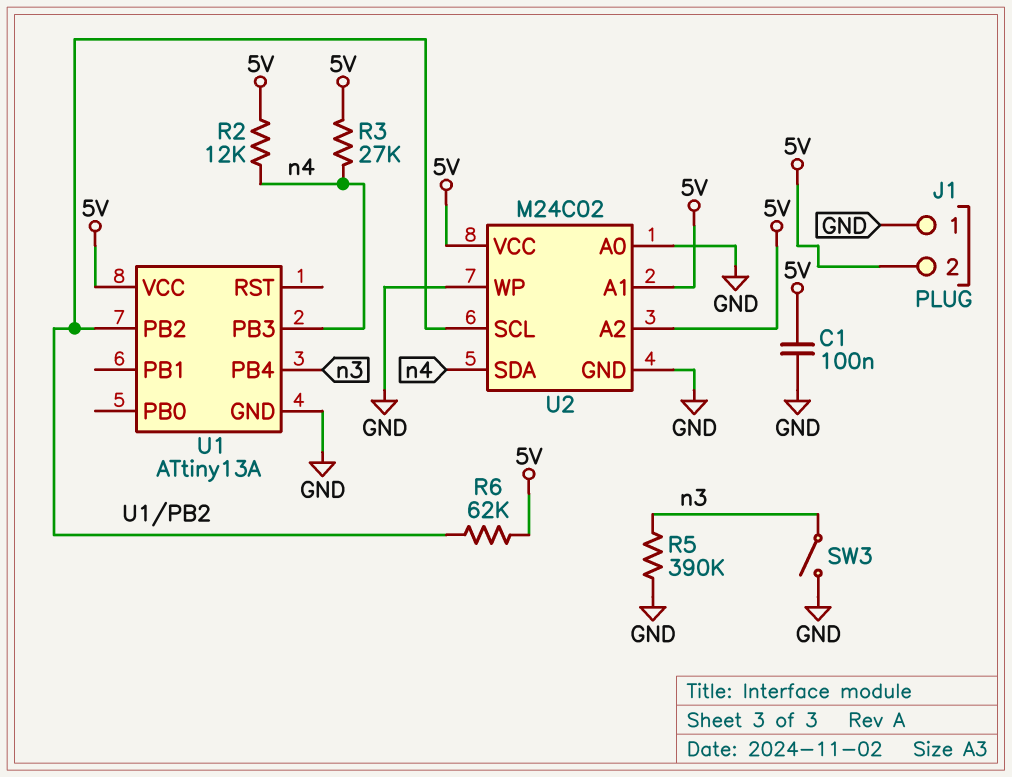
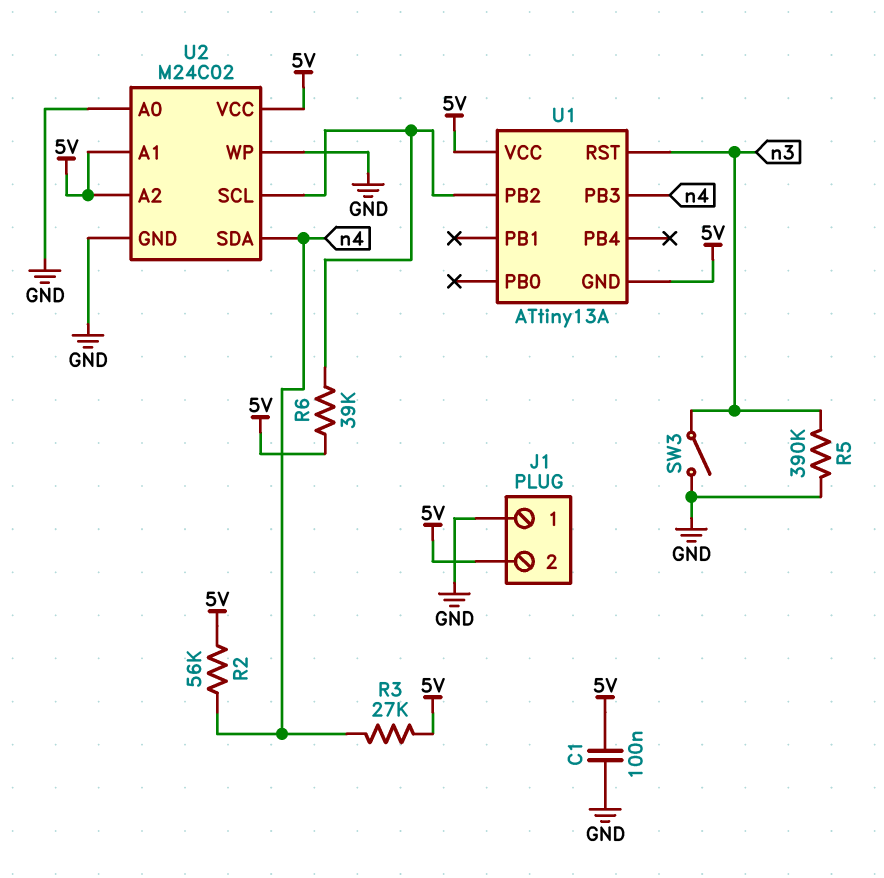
R2: 12k (5V, n4) -> 56k (5V, n4)
R6: 62k (5V, U1/PB2) -> 39k (5V, U1/PB2)
U1 pin GND: GND -> 5V
U1 pin PB4: n3 -> none
U1 pin RST: none -> n3

